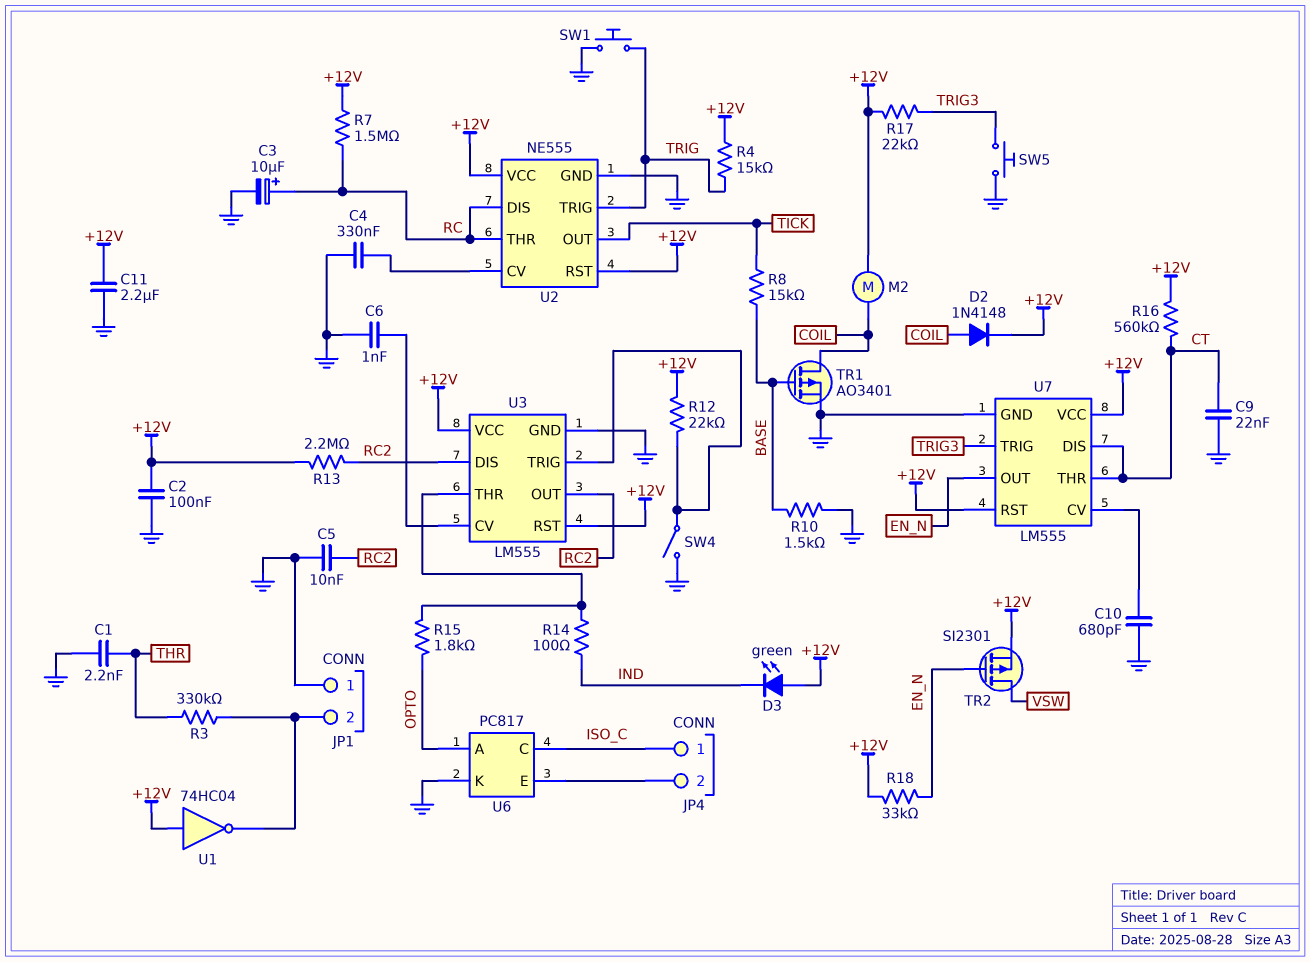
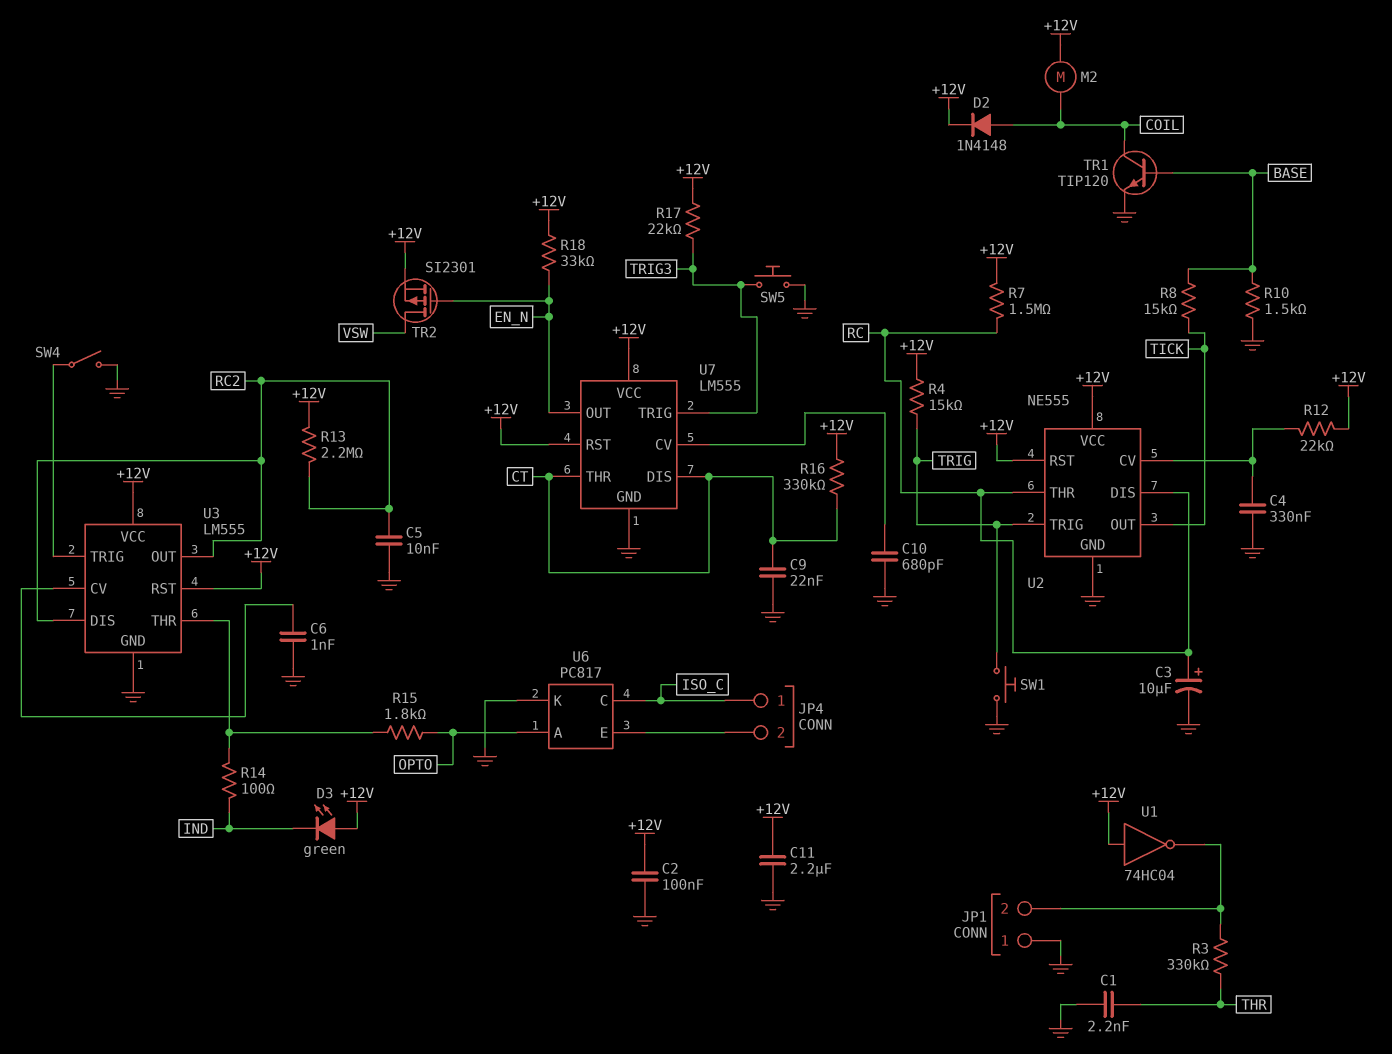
R12: 22k (+12V, U3/TRIG) -> 22k (+12V, U2/CV)
R16: 560k (+12V, CT) -> 330k (+12V, CT)
TR1: PMOS AO3401 (G BASE, D COIL, S GND) -> NPN TIP120 (B BASE, C COIL, E GND)

